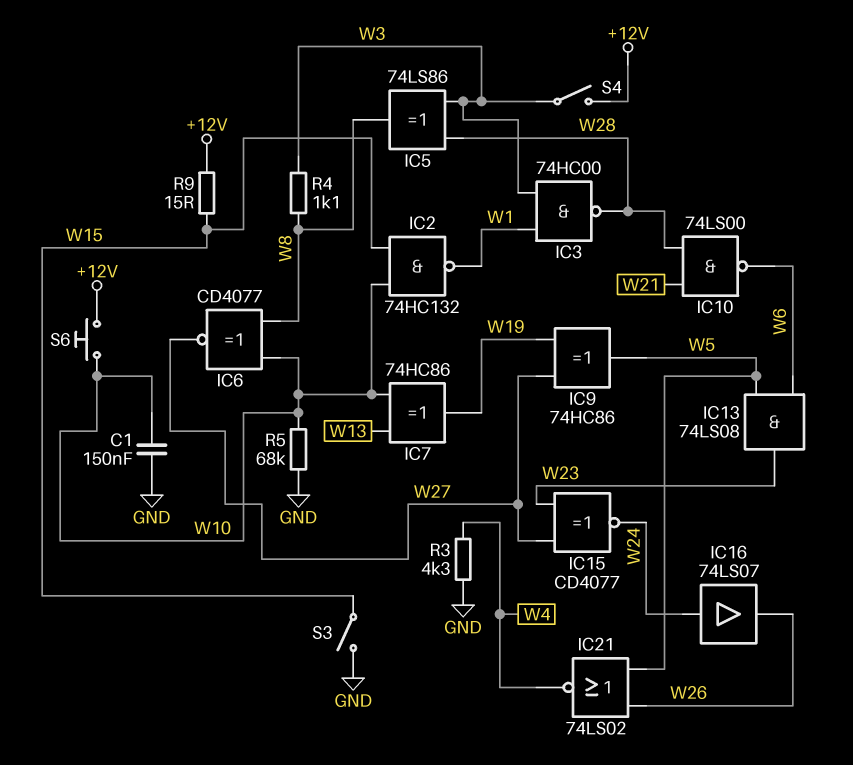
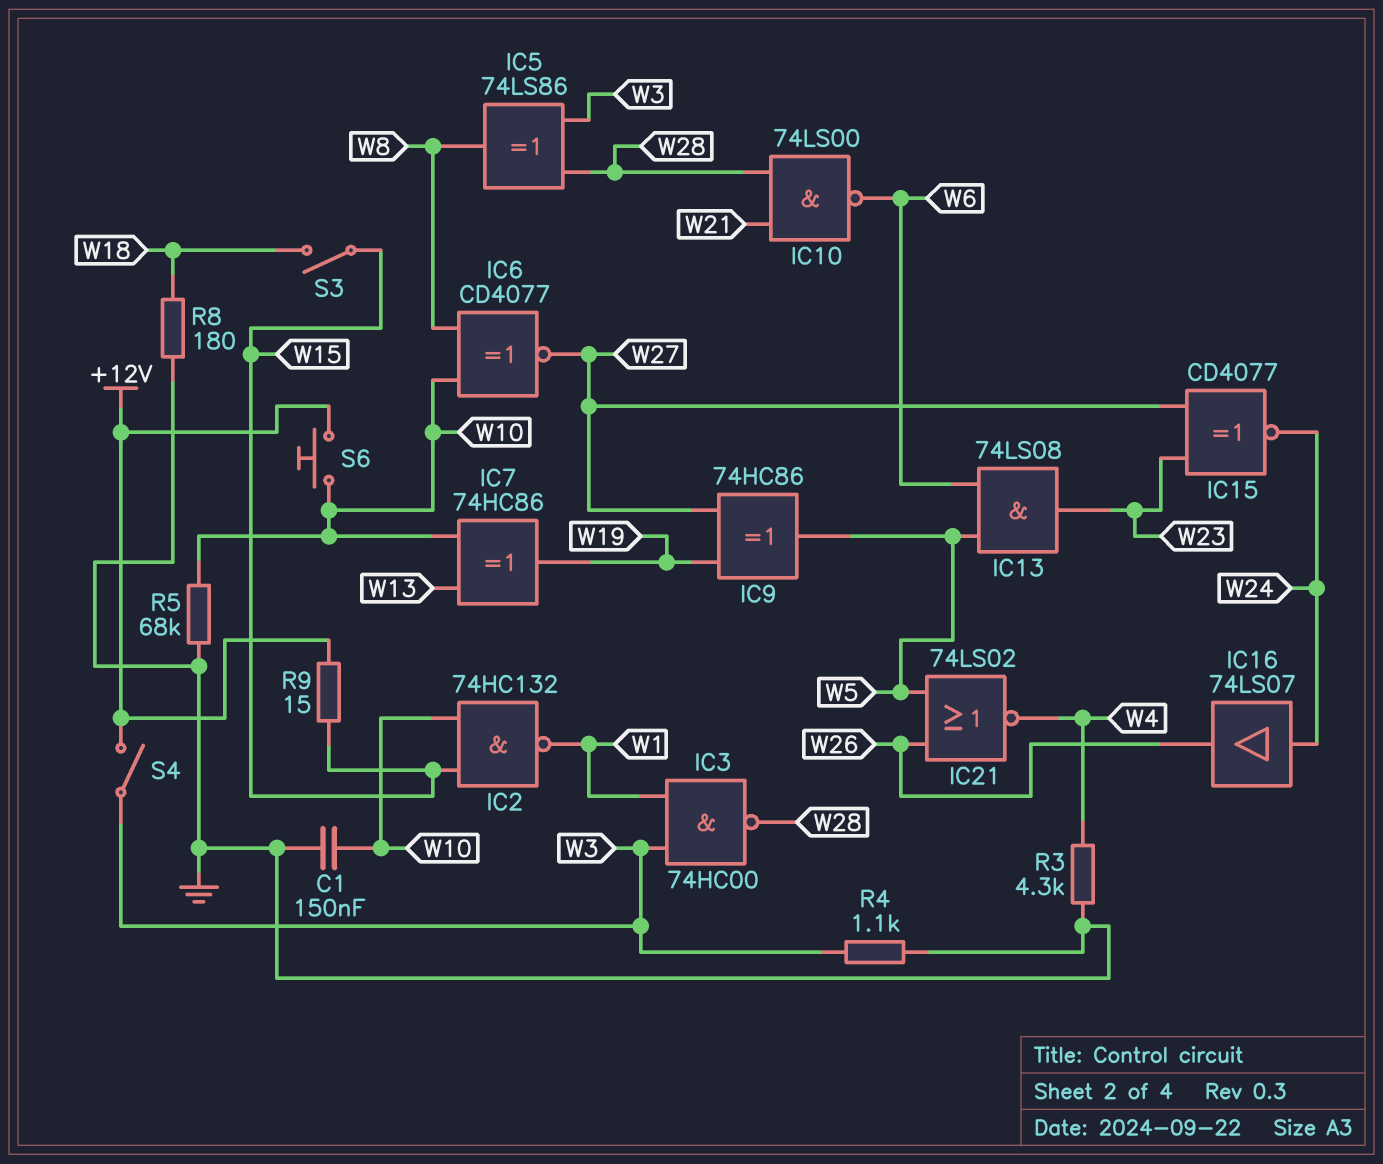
R4: 1.1k (W3, W8) -> 1.1k (GND, W3)
R8: none -> 180 (GND, W18)
S3: switch (GND, W15) -> switch (W15, W18)

